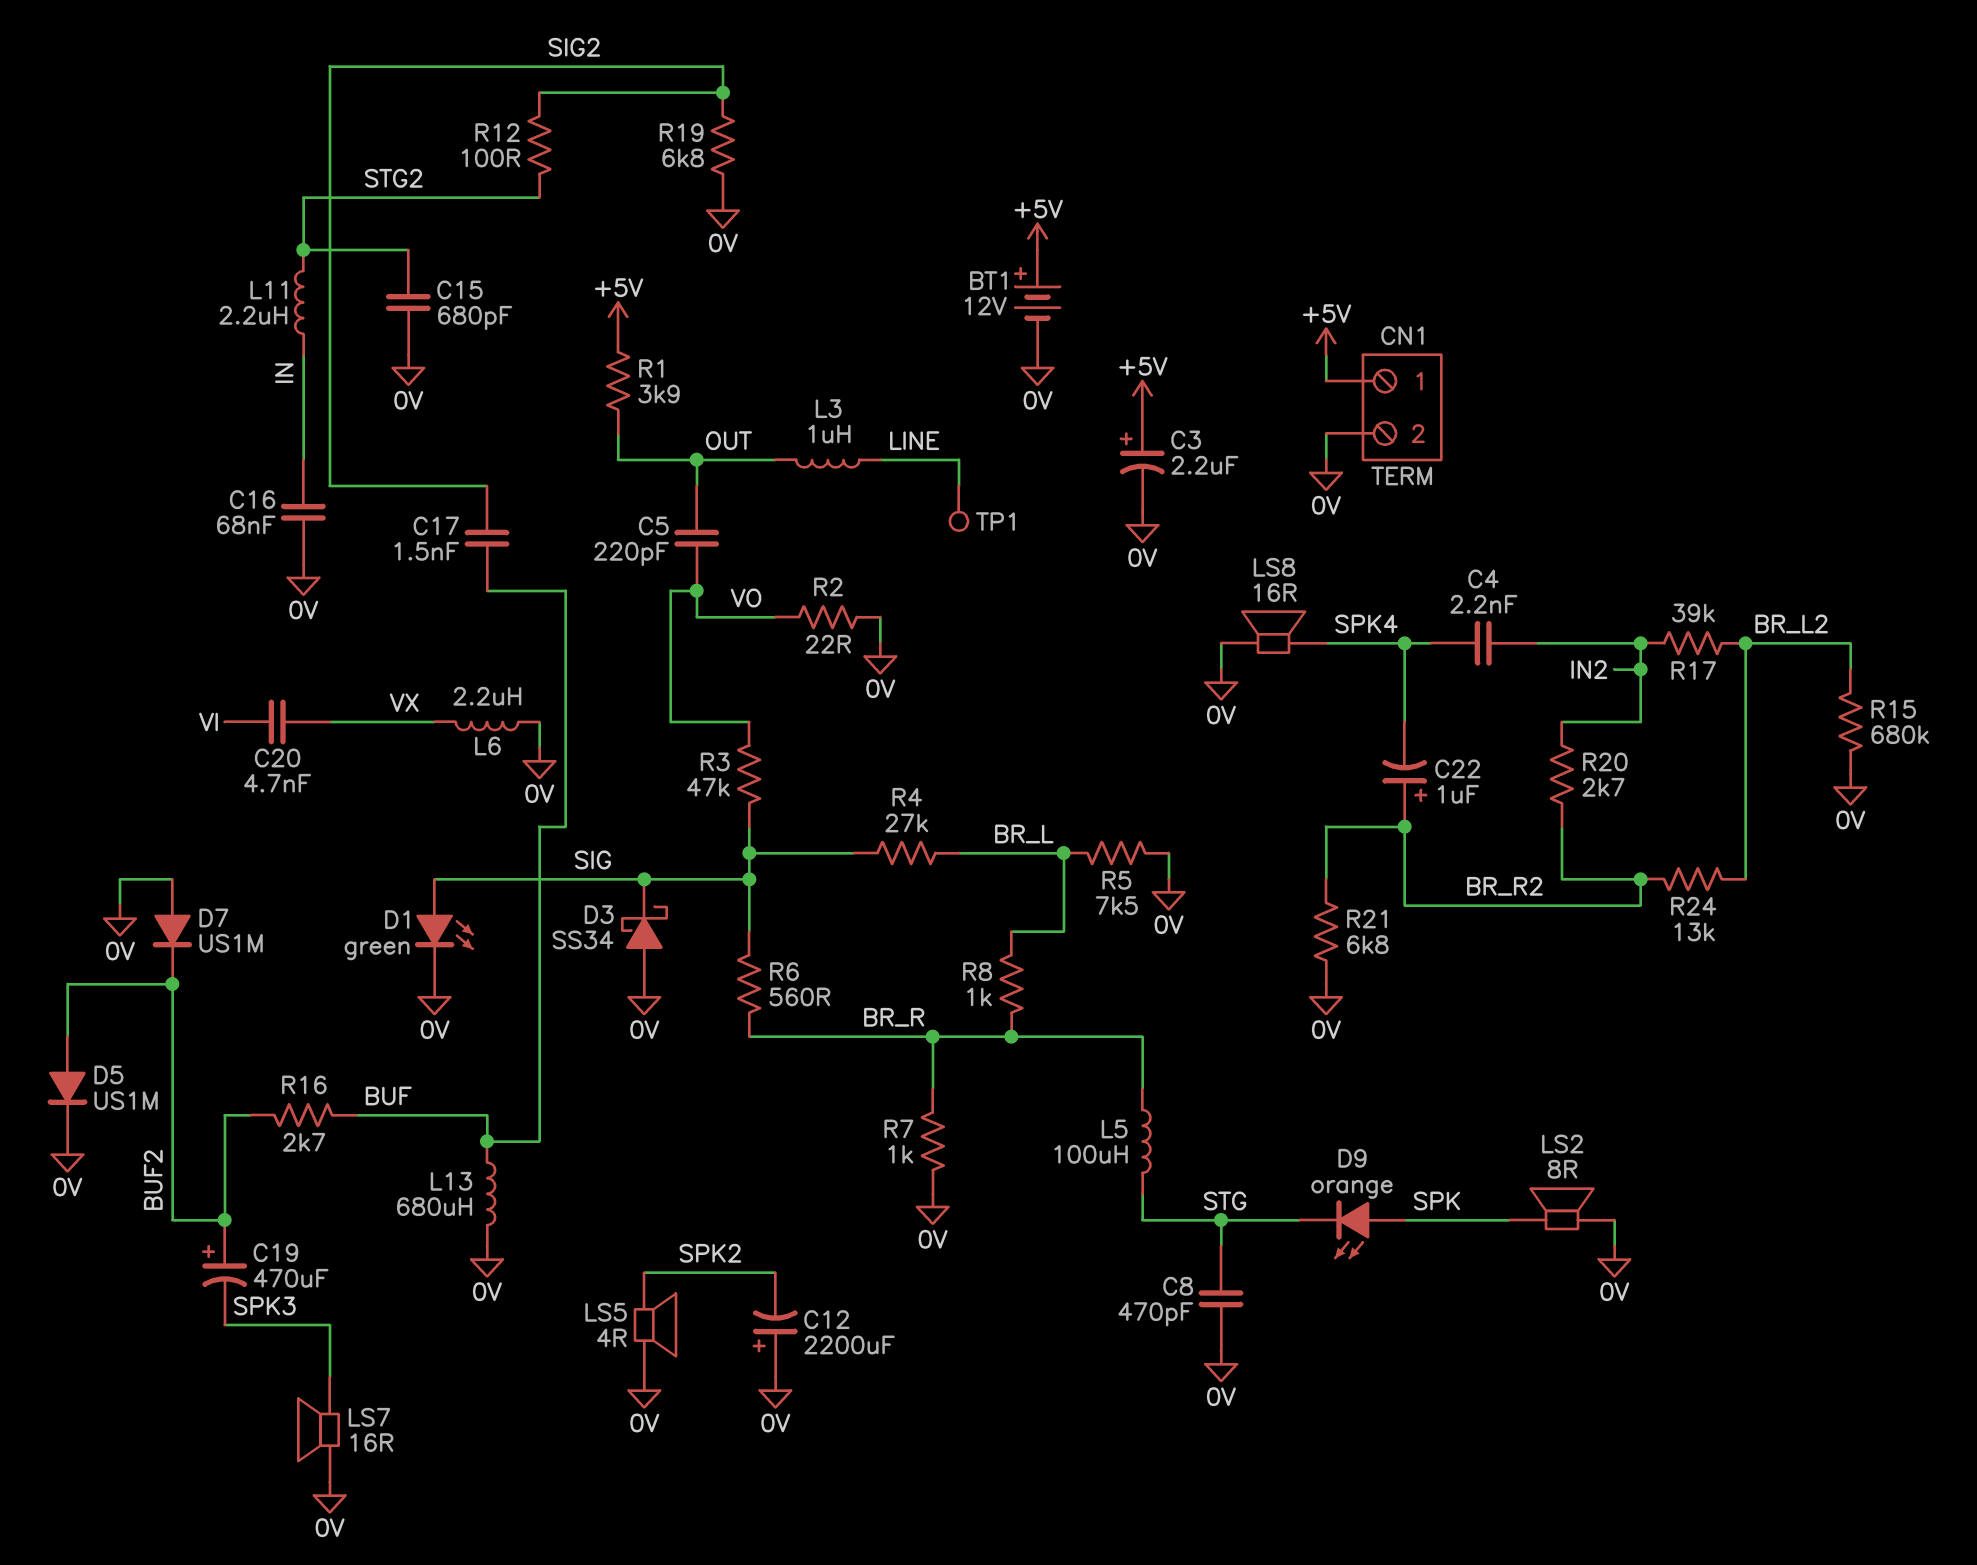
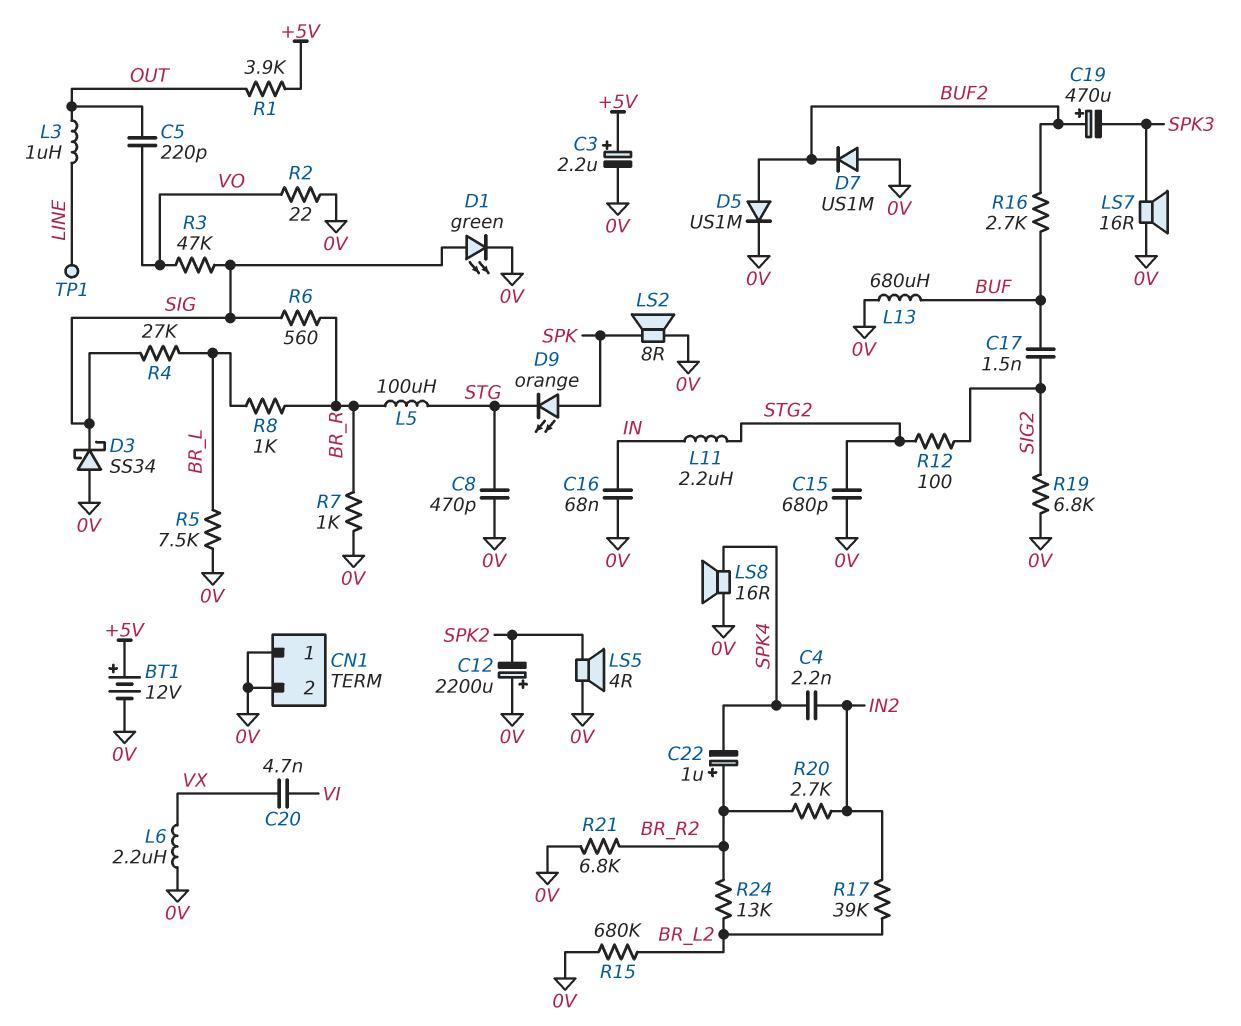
CN1 pin 1: +5V -> 0V

